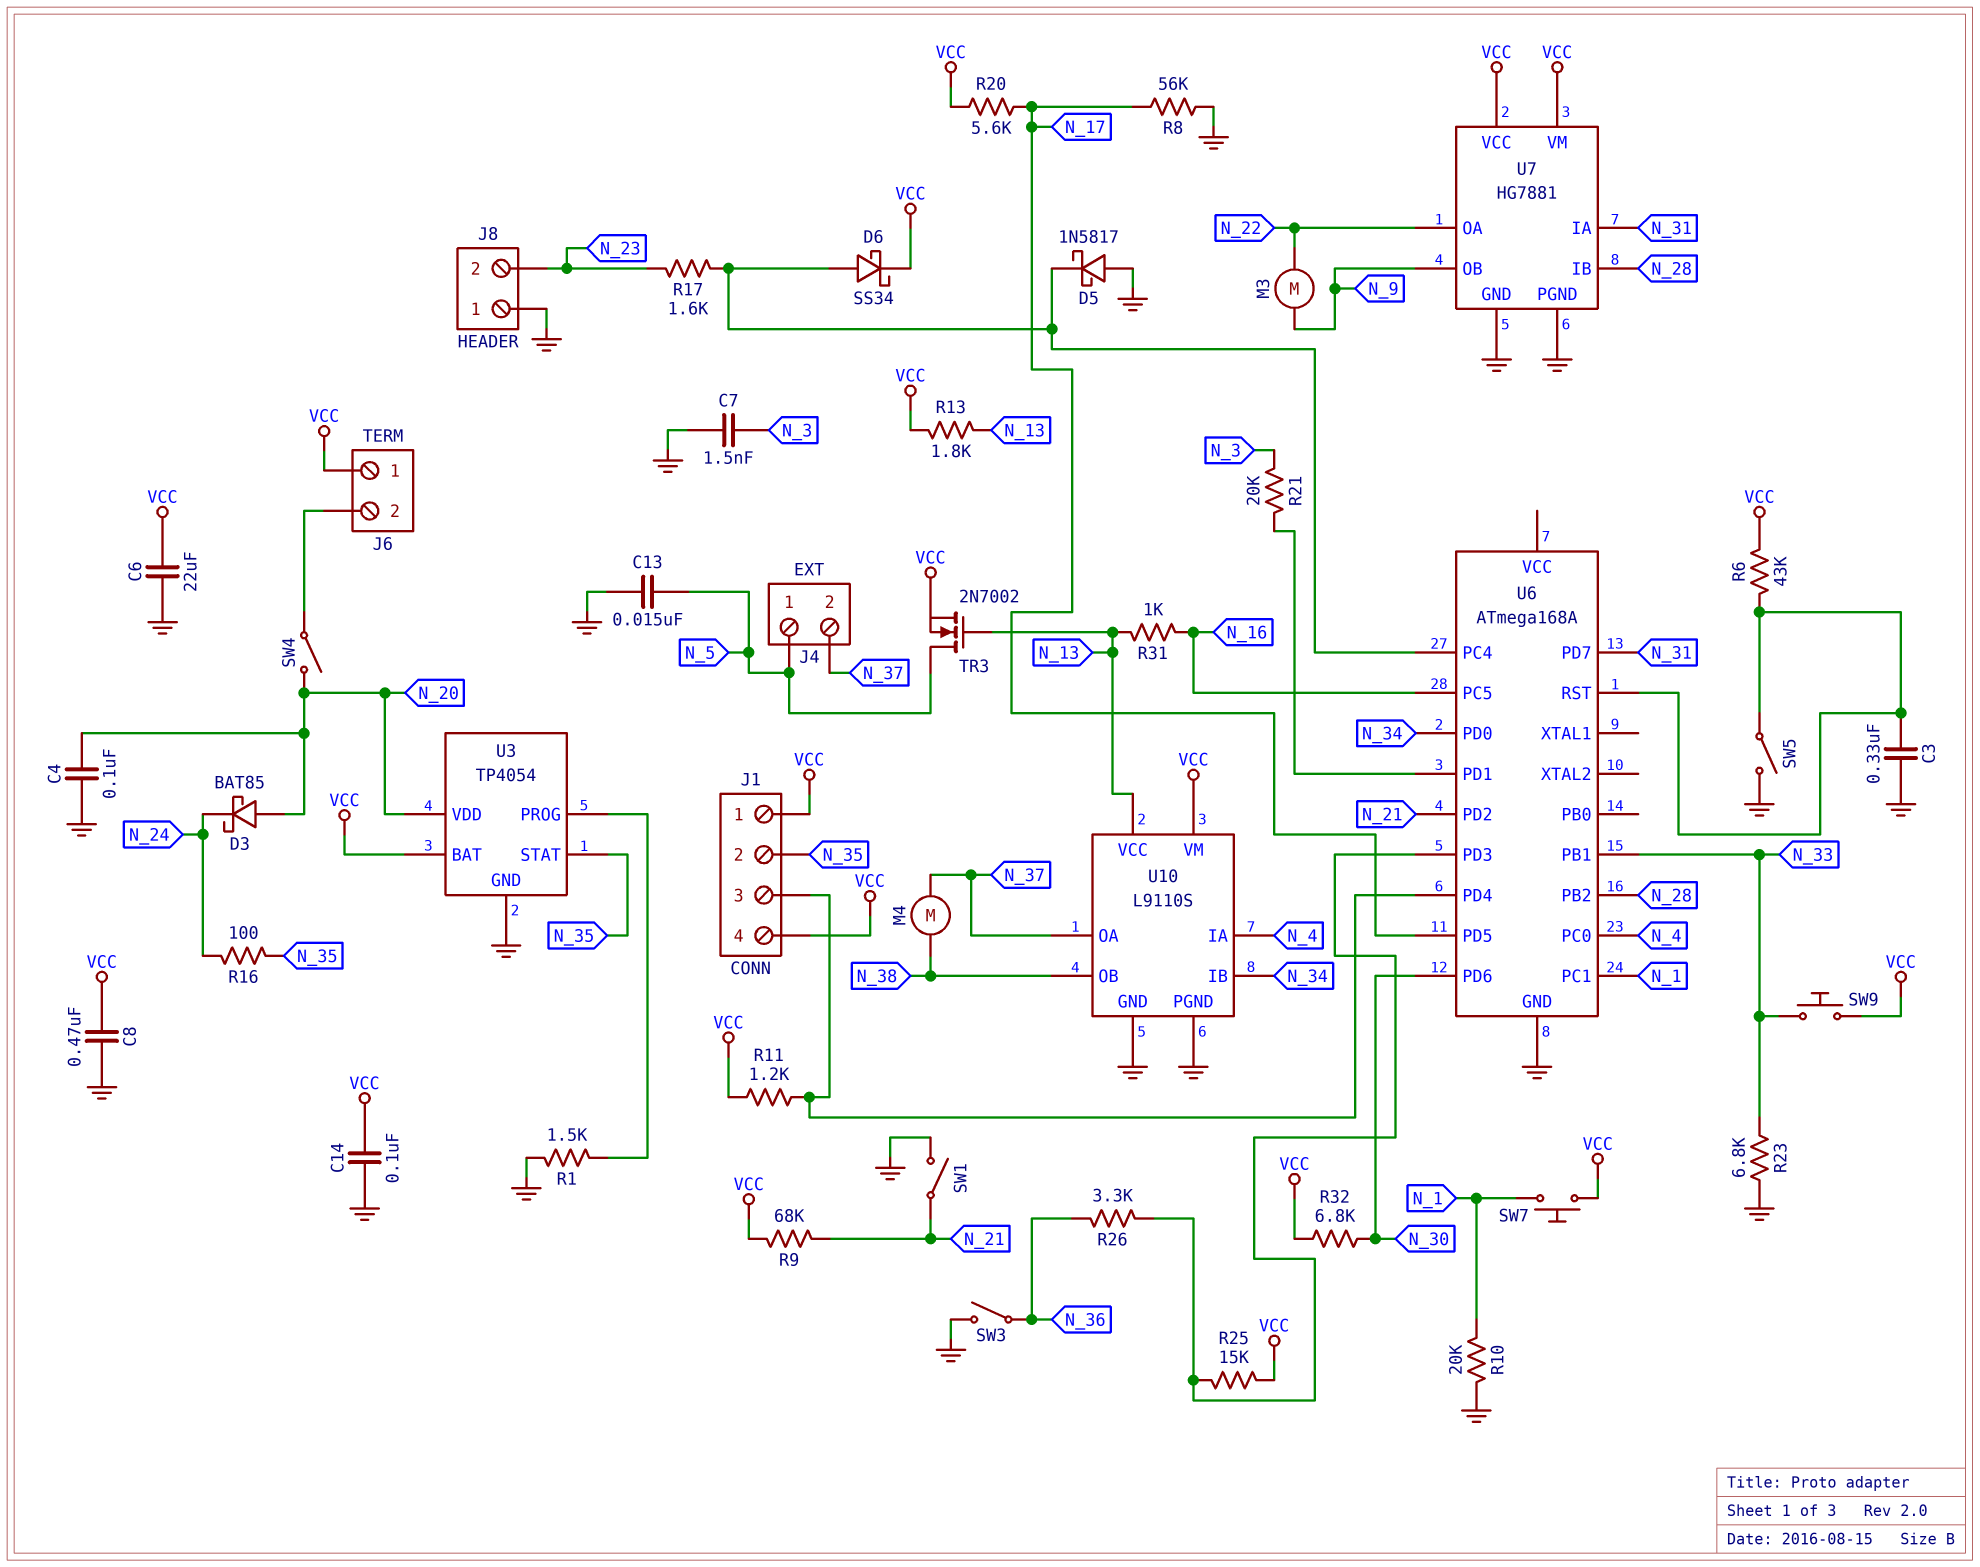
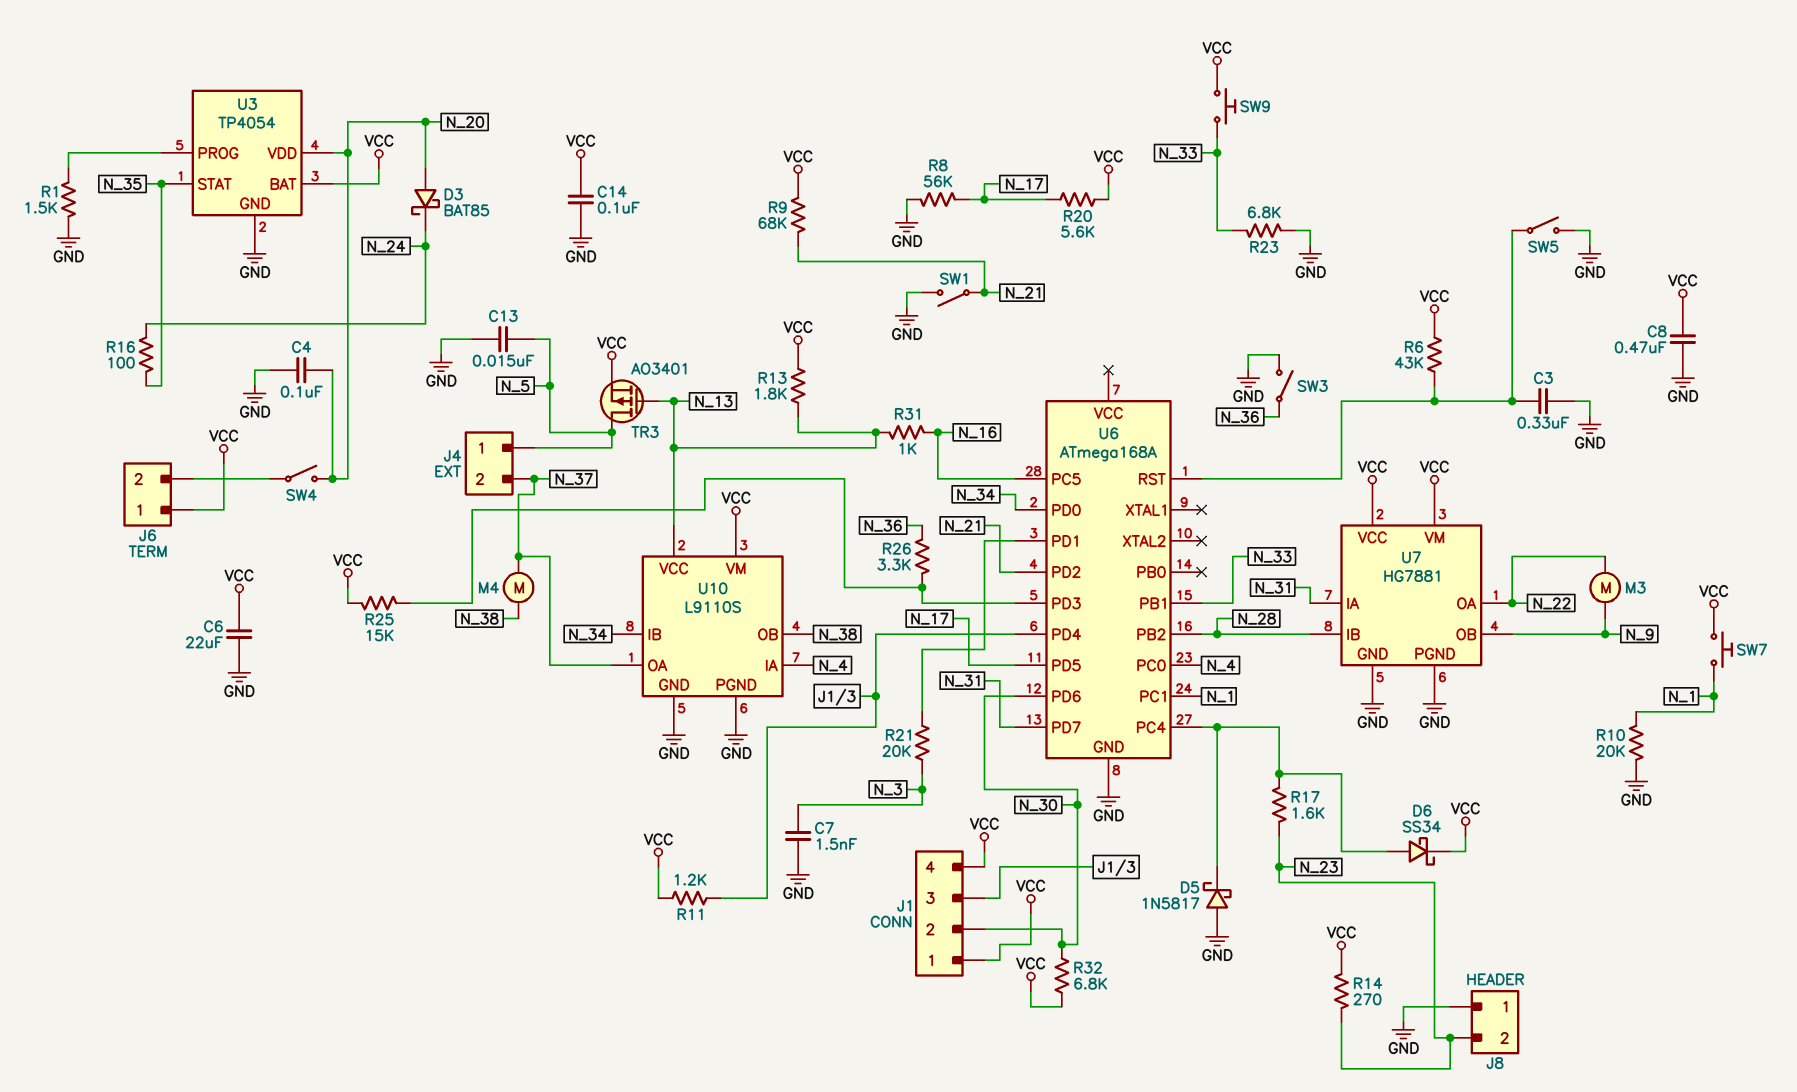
J1 pin 2: N_35 -> N_30
R14: none -> 270 (N_23, VCC)
TR3: NMOS 2N7002 (G N_13, D N_5, S VCC) -> PMOS AO3401 (G N_13, D N_5, S VCC)

